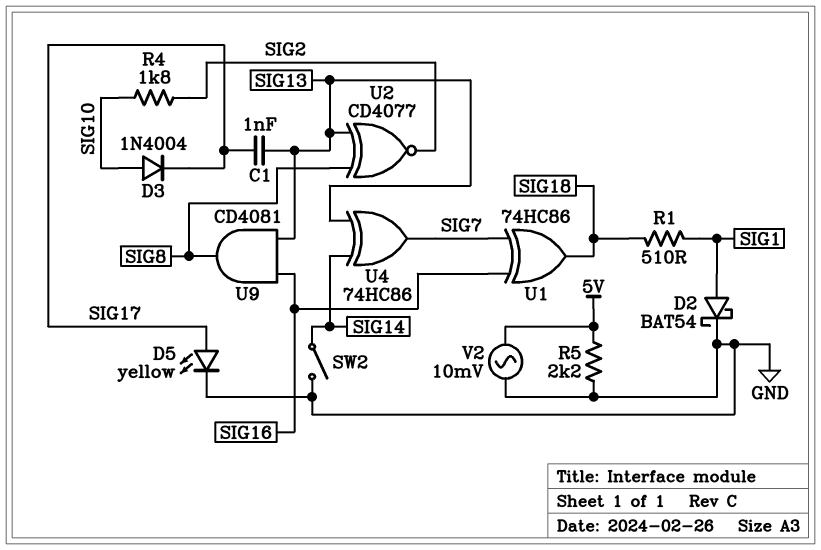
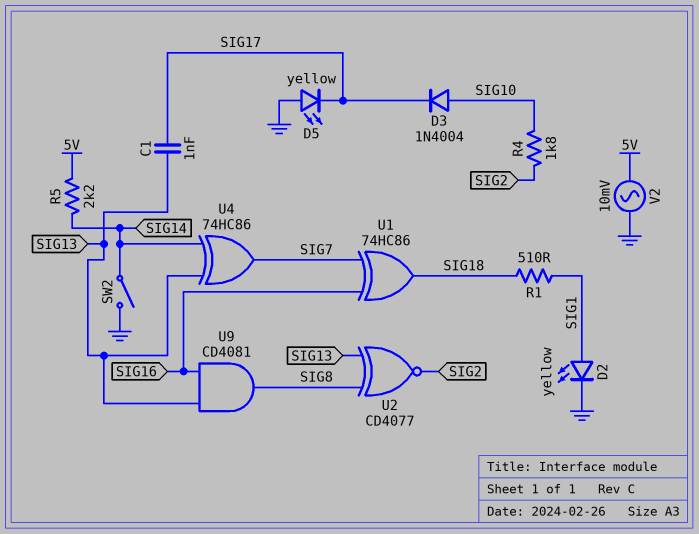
D2: schottky BAT54 (A SIG1, K GND) -> LED yellow (A SIG1, K GND)
D5: LED yellow (A SIG17, K GND) -> LED yellow (A GND, K SIG17)
R5: 2.2k (5V, GND) -> 2.2k (5V, SIG14)

